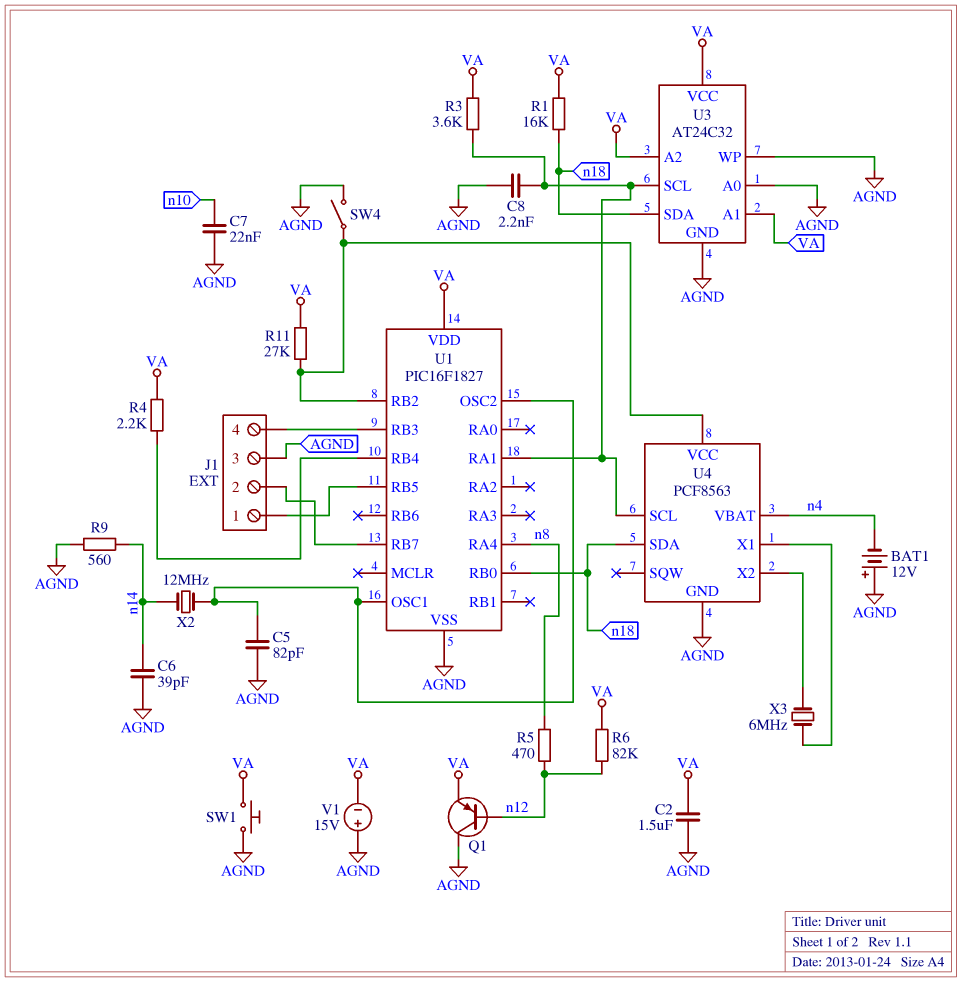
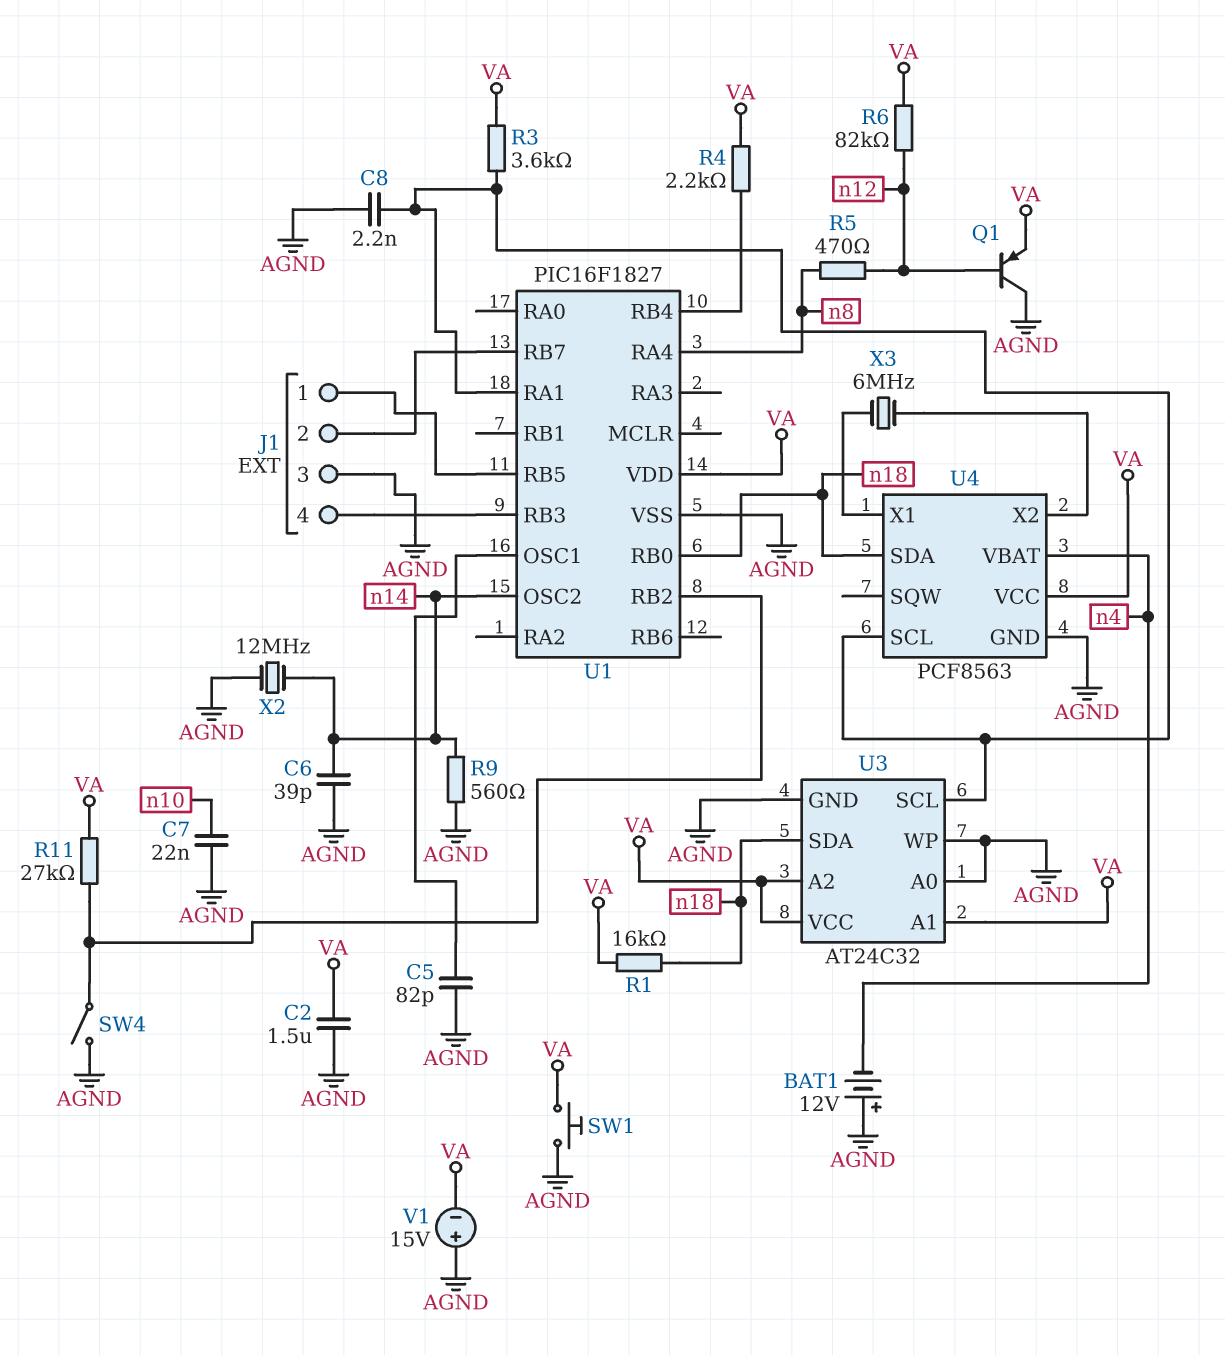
U1 pin OSC2: U1/OSC1 -> n14
U4 pin VCC: U1/RB2 -> VA
X2: 12MHz (U1/OSC1, n14) -> 12MHz (AGND, n14)

